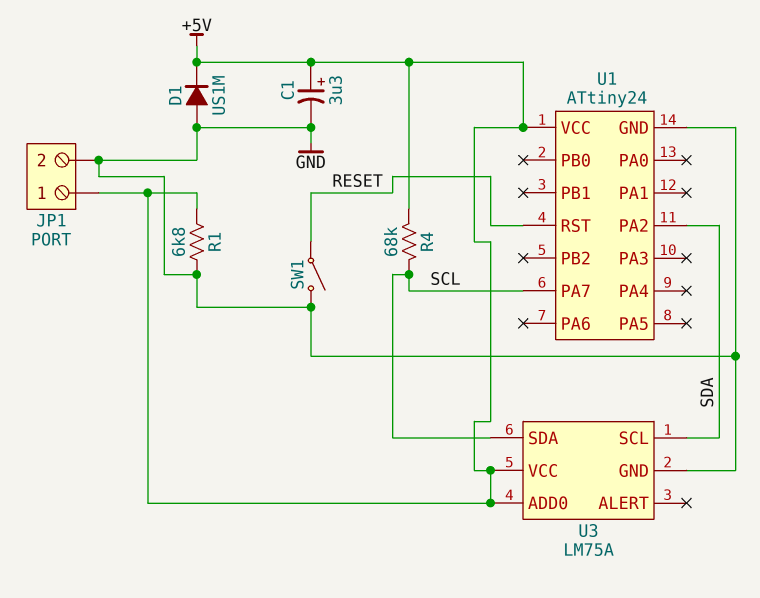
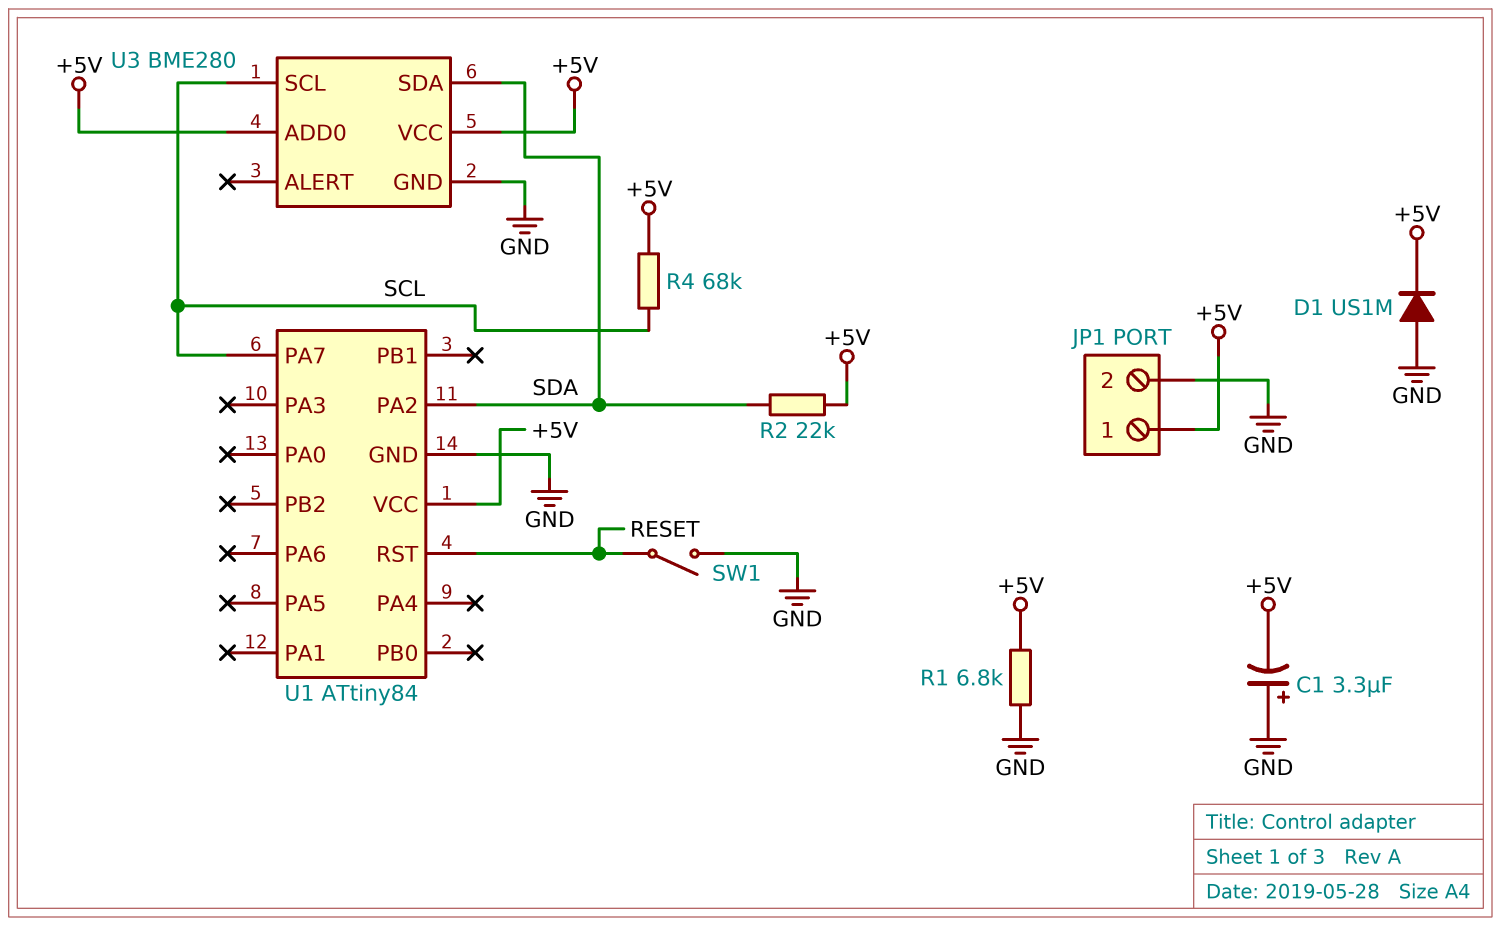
C1: 3.3uF (plus +5V, minus GND) -> 3.3uF (plus GND, minus +5V)
R2: none -> 22k (+5V, SDA)
U1: ATtiny24 -> ATtiny84
U3: LM75A -> BME280
U3 pin SCL: SDA -> SCL
U3 pin SDA: SCL -> SDA

